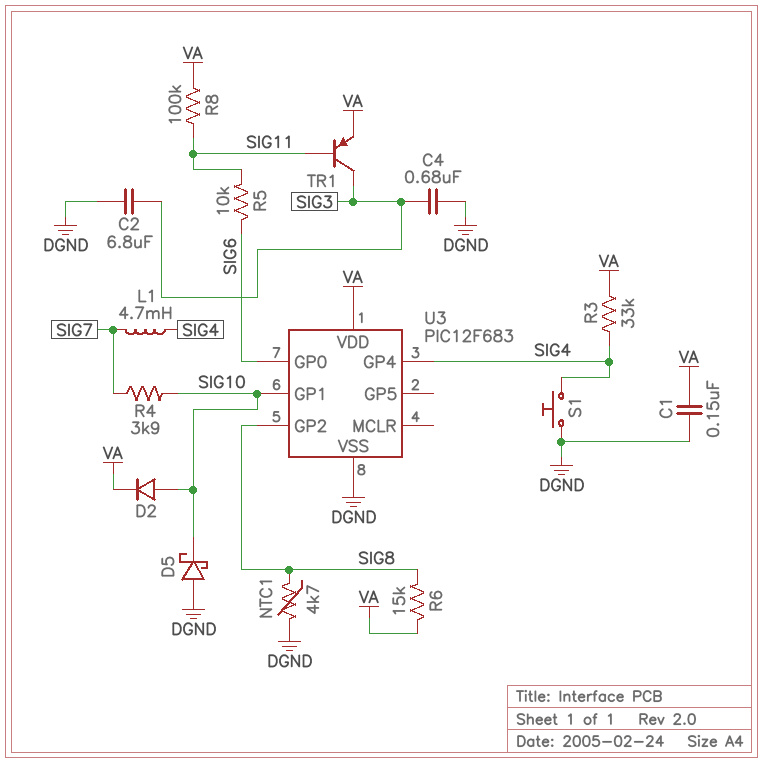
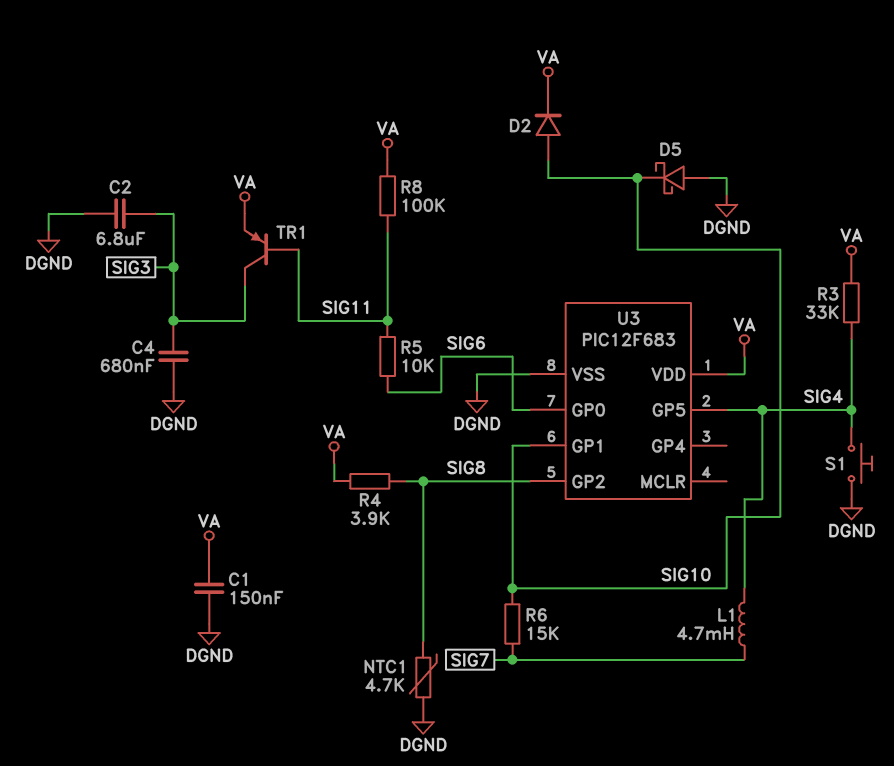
R4: 3.9k (SIG7, SIG10) -> 3.9k (SIG8, VA)
R6: 15k (SIG8, VA) -> 15k (SIG7, SIG10)
U3 pin GP4: SIG4 -> none
U3 pin GP5: none -> SIG4

